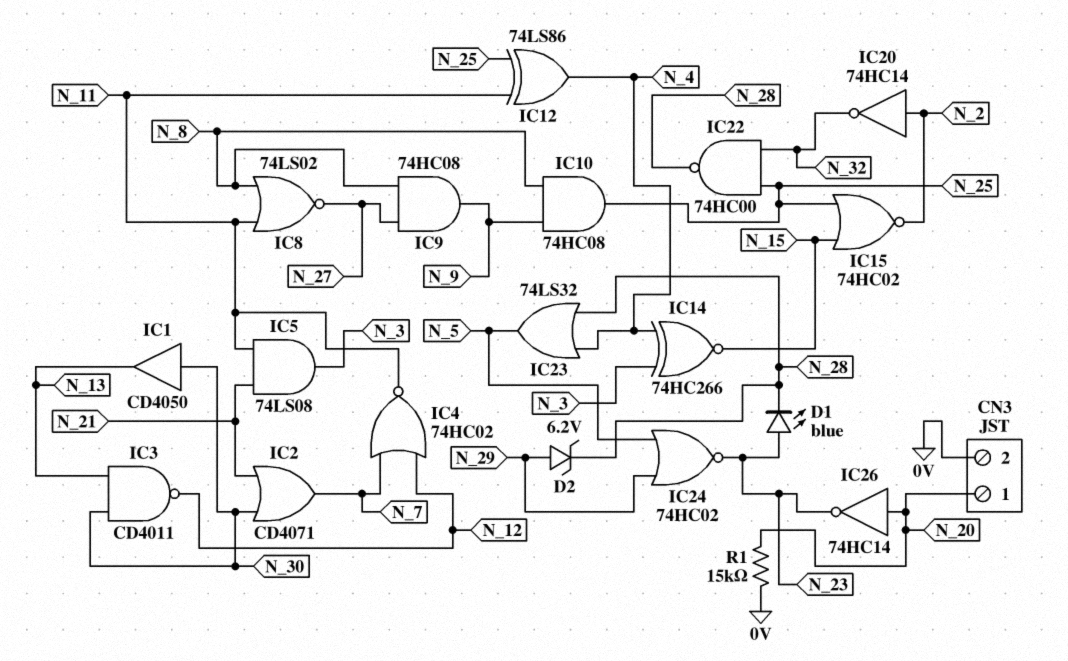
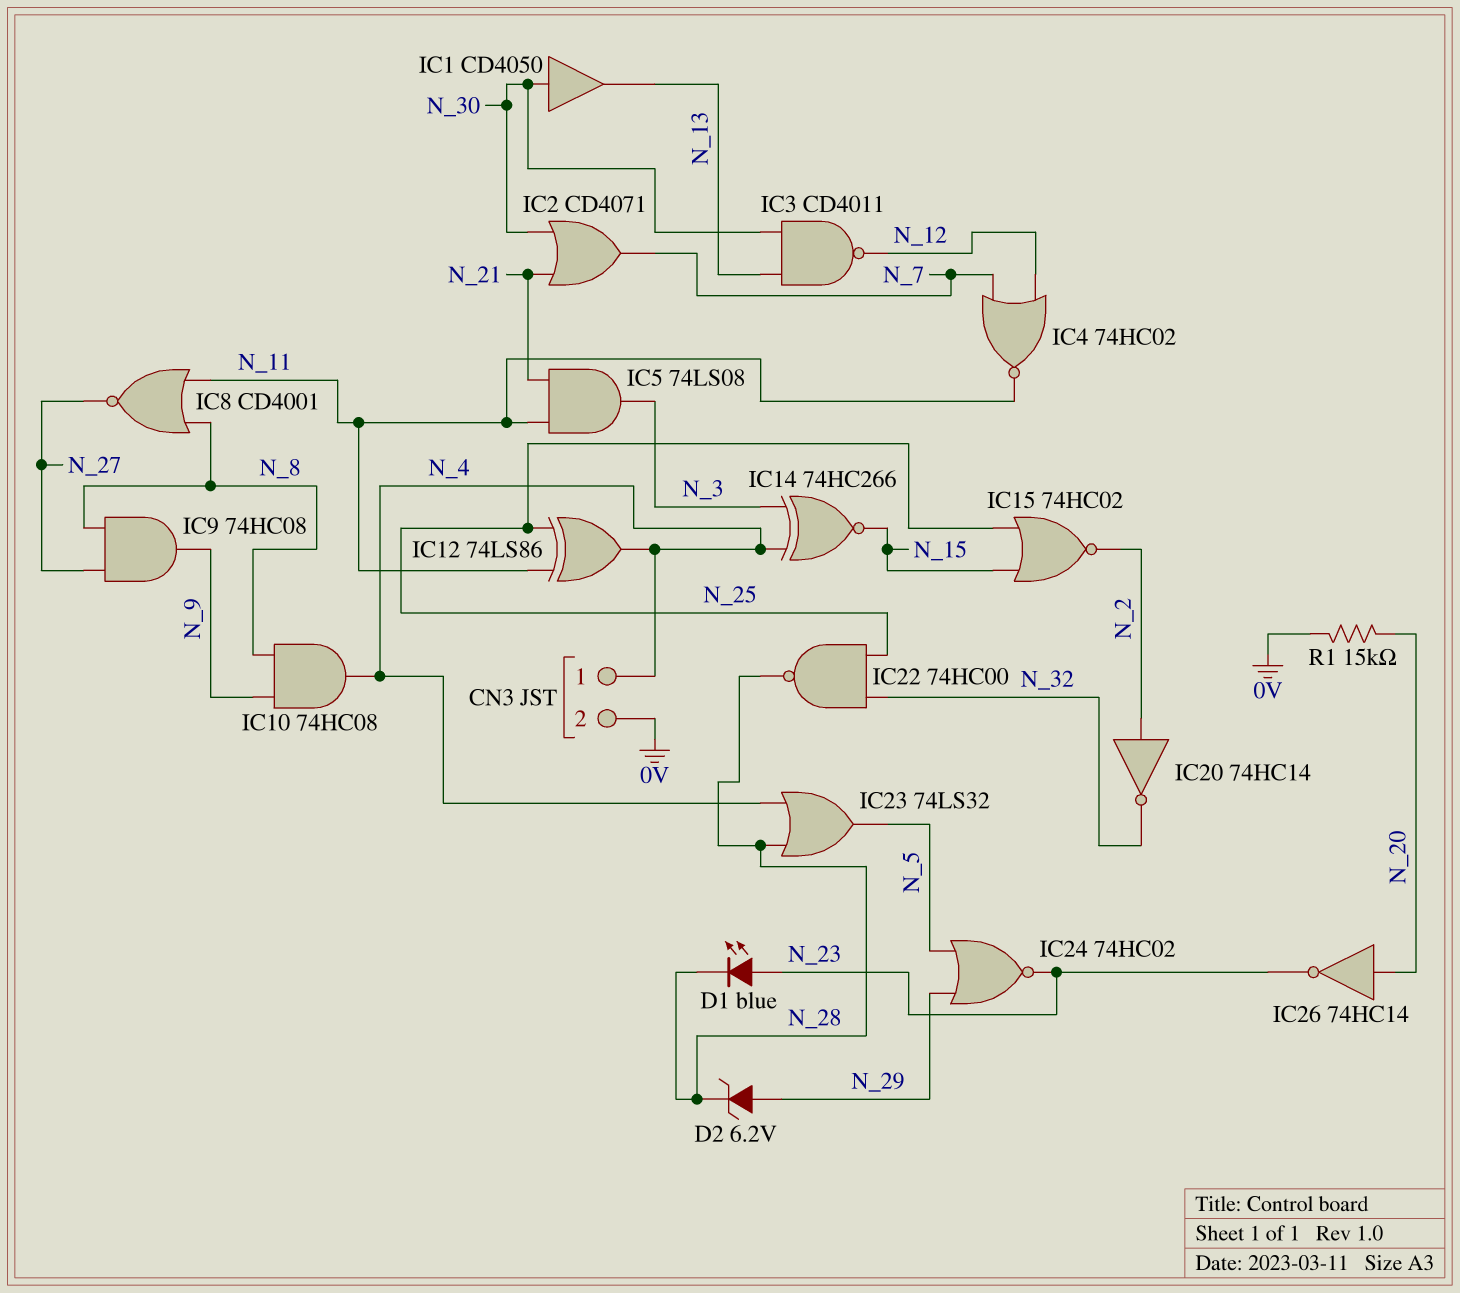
CN3 pin 1: N_20 -> N_4
IC8: NOR 74LS02 (in N_8, in N_11, out N_27) -> NOR CD4001 (in N_8, in N_11, out N_27)
IC10: AND 74HC08 (in N_8, in N_9, out N_25) -> AND 74HC08 (in N_8, in N_9, out N_4)

